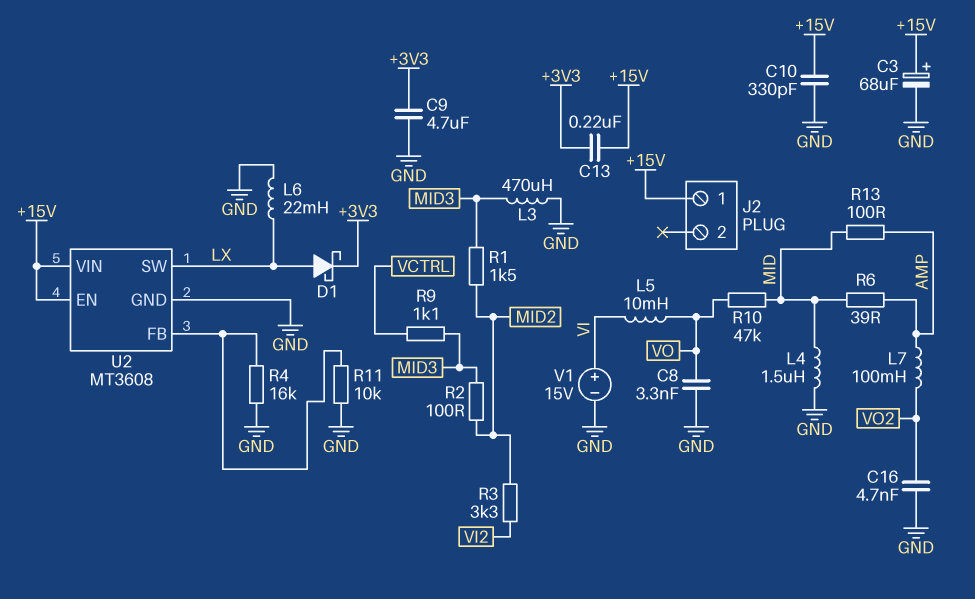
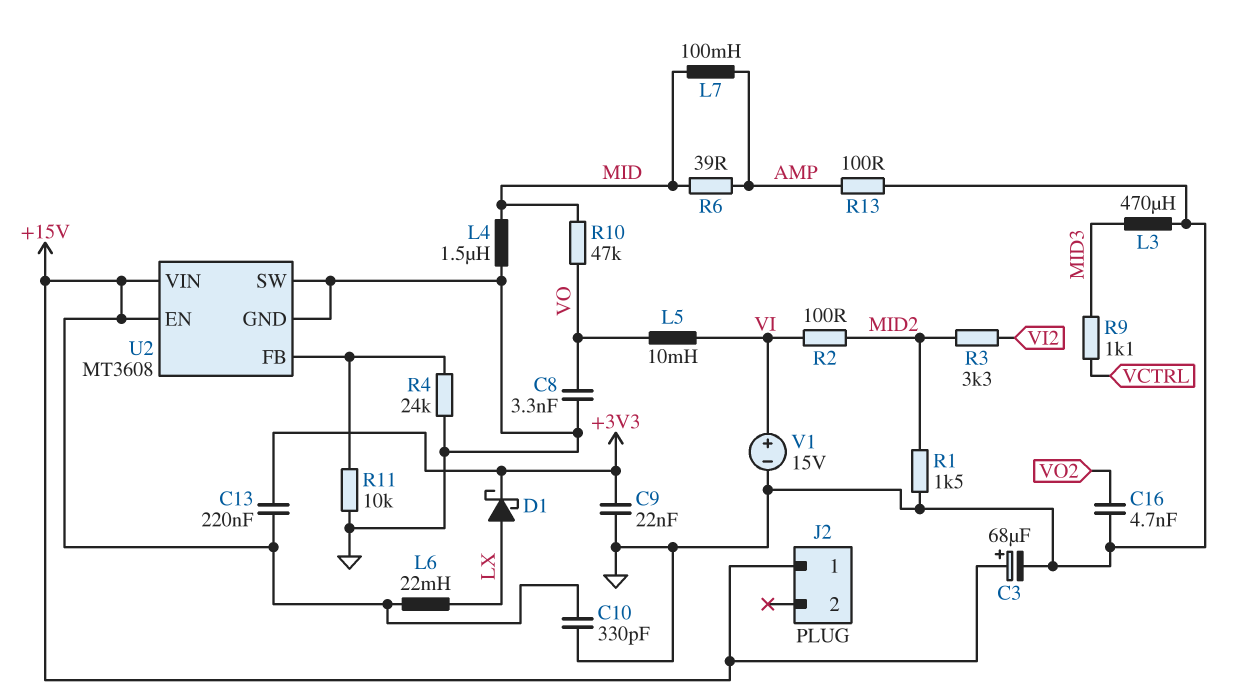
C9: 4.7uF (+3V3, GND) -> 22nF (+3V3, GND)
L6: 22mH (GND, LX) -> 22mH (+15V, LX)
L7: 100mH (AMP, VO2) -> 100mH (AMP, MID)
R1: 1.5k (MID2, MID3) -> 1.5k (GND, MID2)
R2: 100 (MID2, MID3) -> 100 (MID2, VI)
R4: 16k (GND, U2/FB) -> 24k (GND, U2/FB)
R13: 100 (AMP, MID) -> 100 (AMP, GND)
U2 pin SW: LX -> GND

